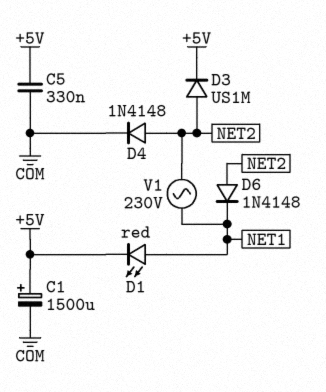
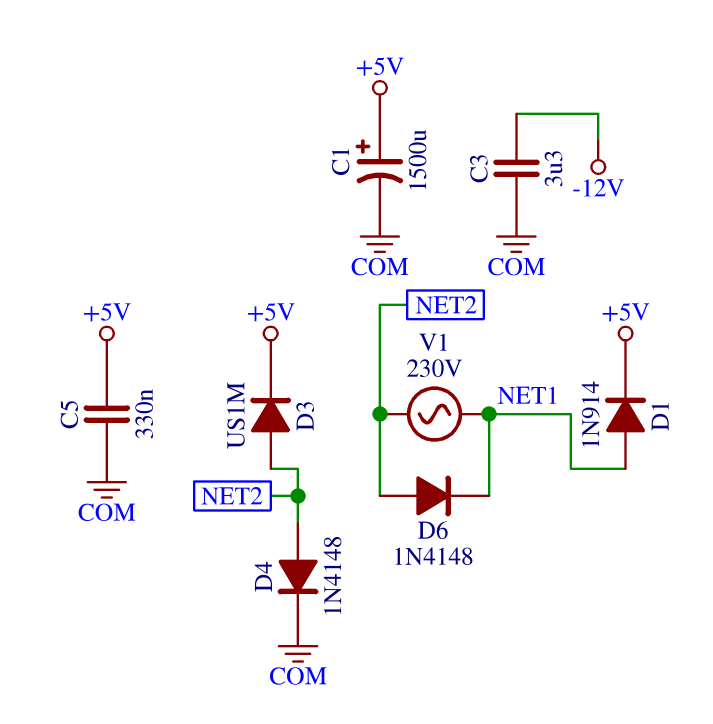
C3: none -> 3.3uF (-12V, COM)
D1: LED red (A NET1, K +5V) -> diode 1N914 (A NET1, K +5V)

